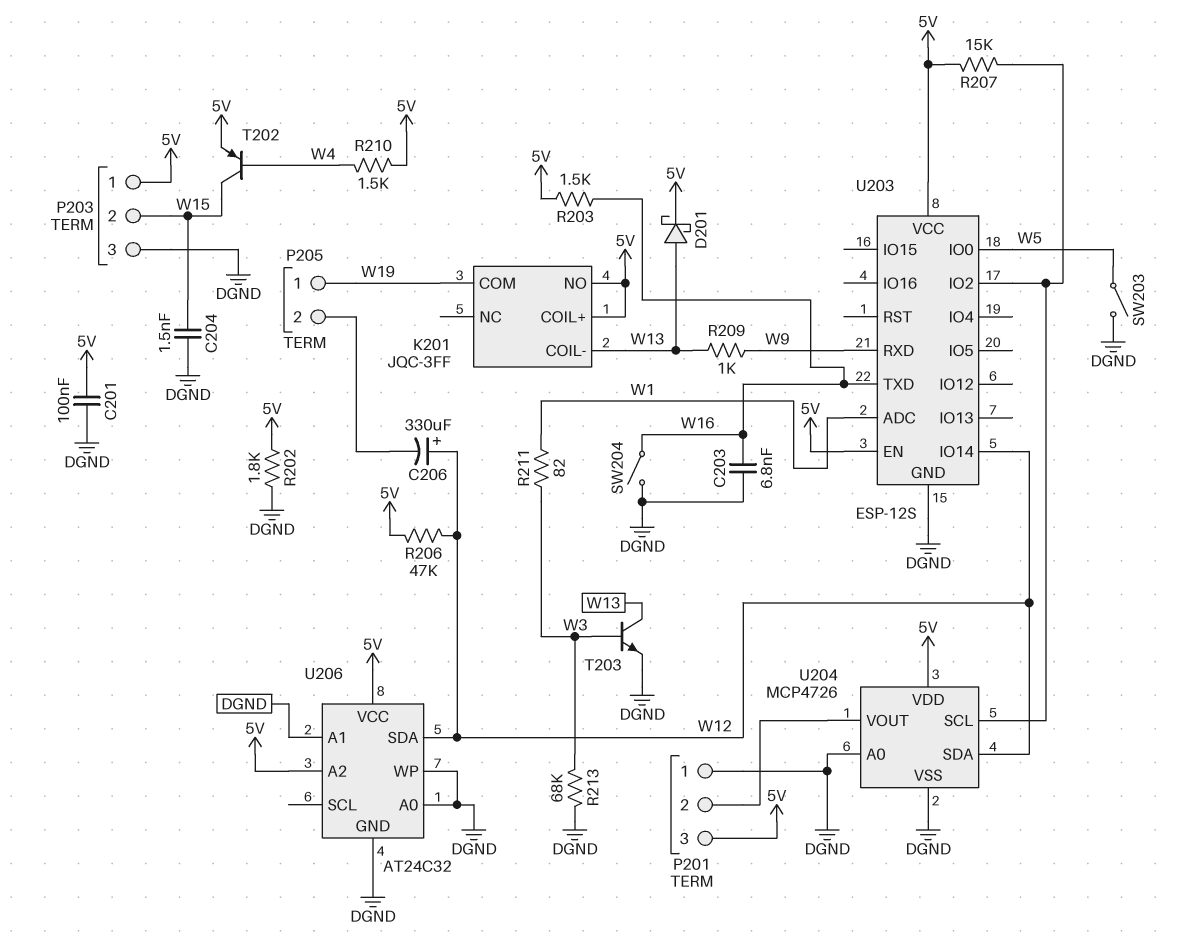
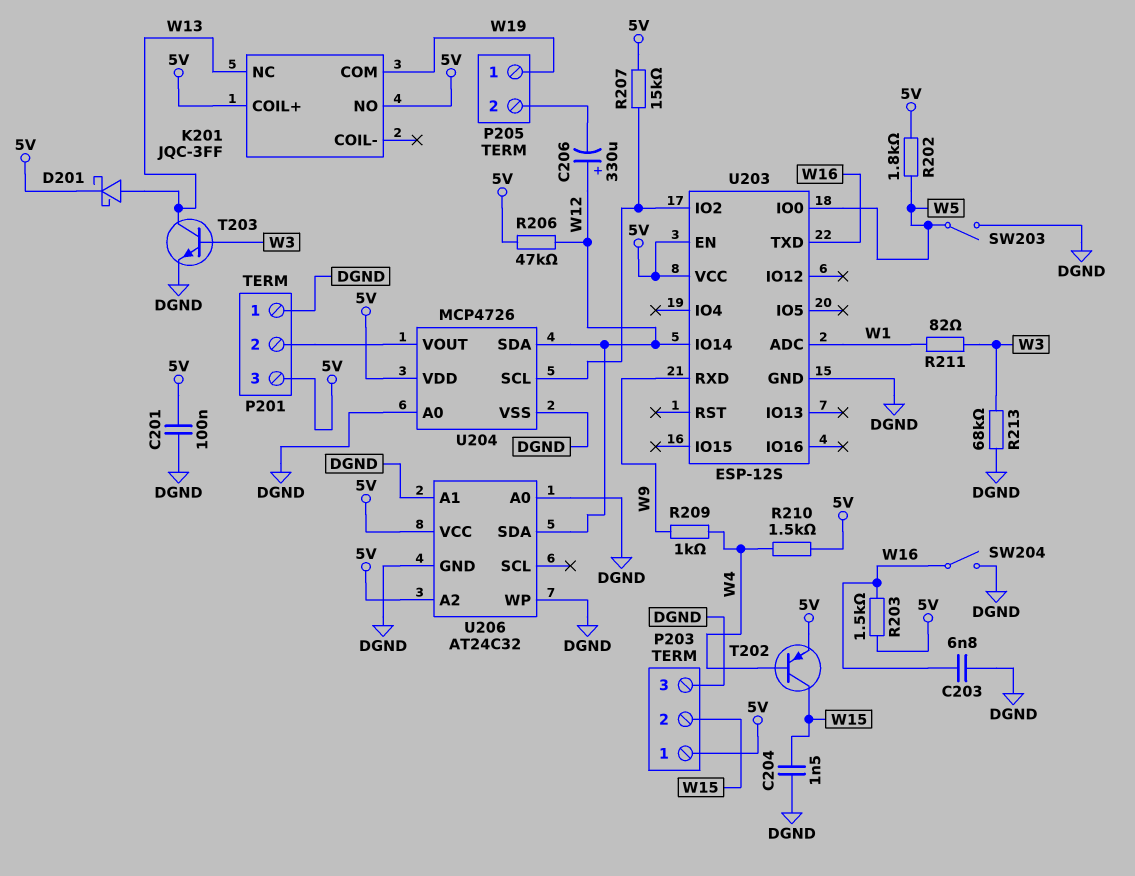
K201 pin COIL-: W13 -> none
K201 pin NC: none -> W13
R202: 1.8k (5V, DGND) -> 1.8k (5V, W5)
R209: 1k (W9, W13) -> 1k (W4, W9)

